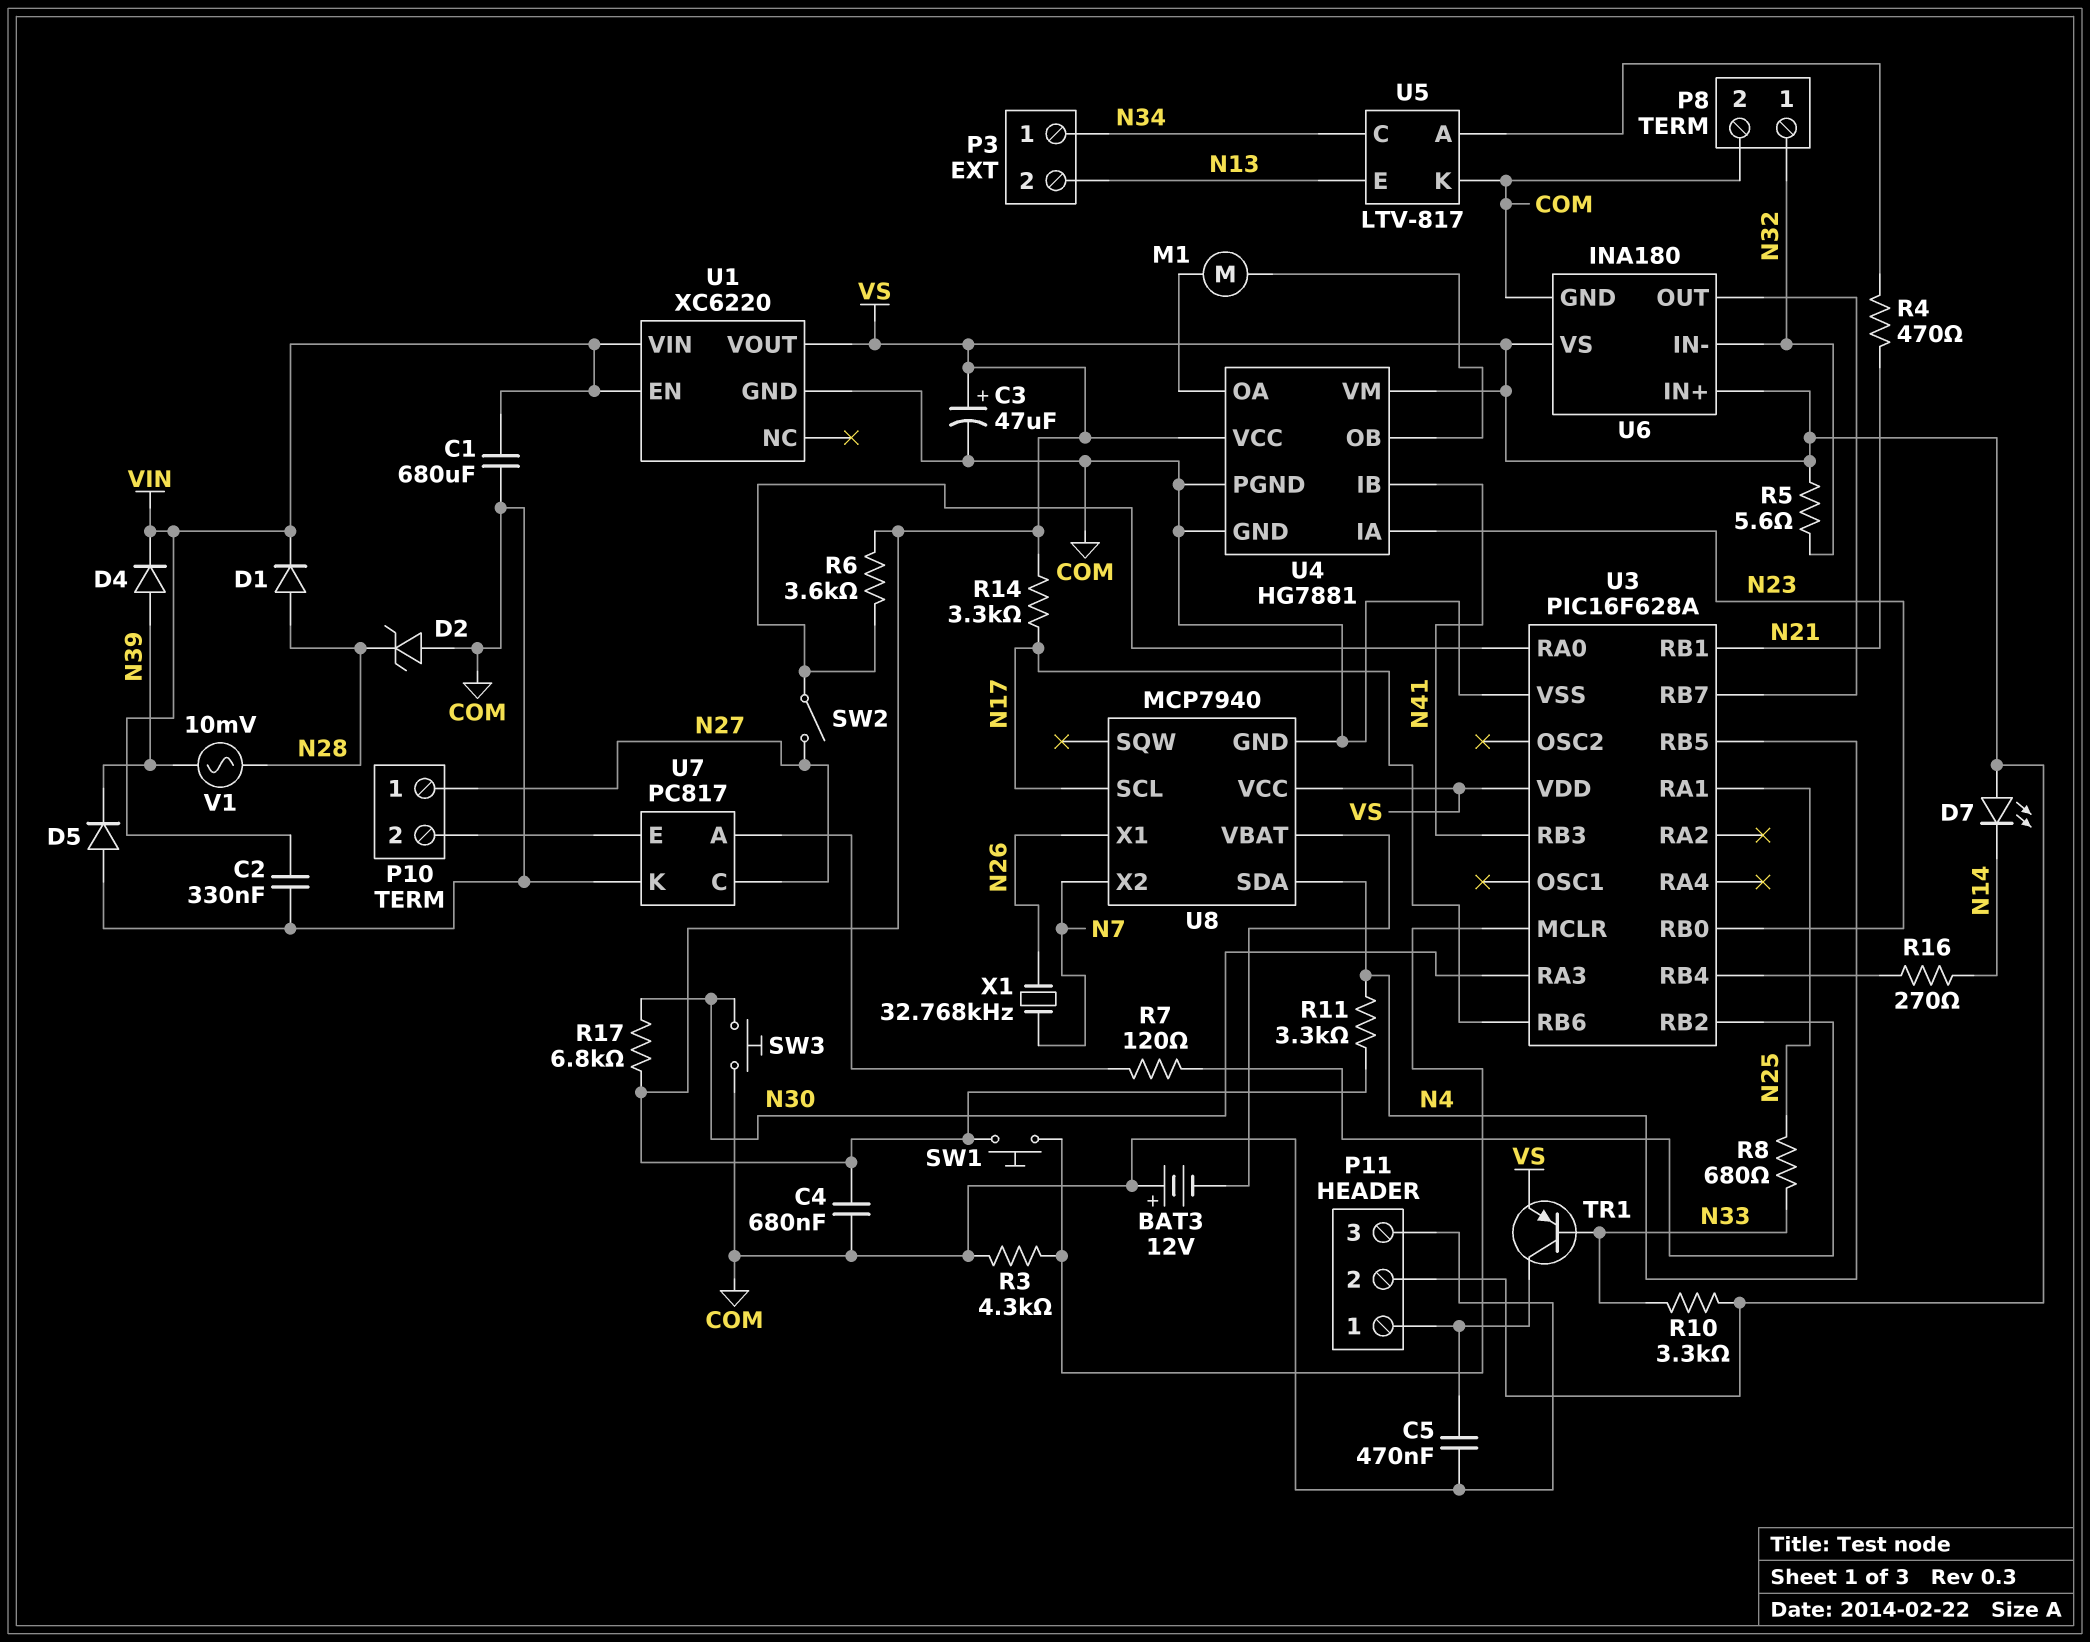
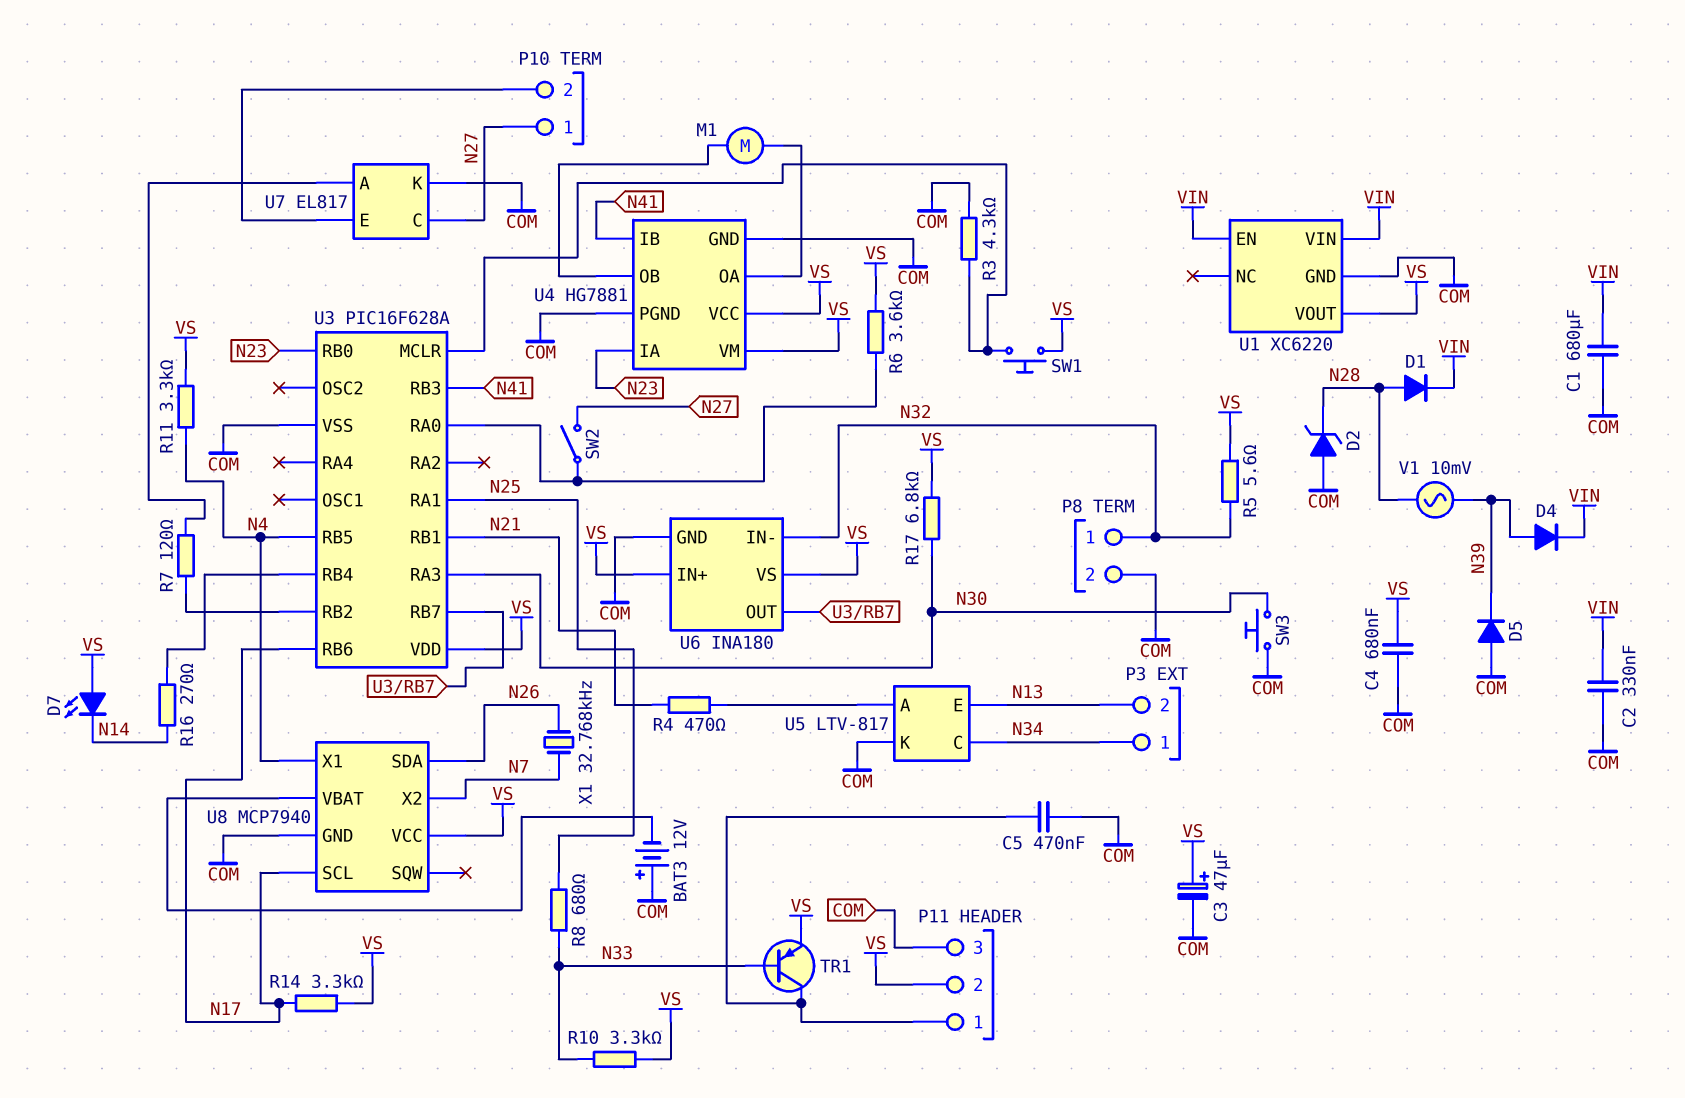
U7: PC817 -> EL817
U8 pin SDA: N4 -> N26
U8 pin X1: N26 -> N4

